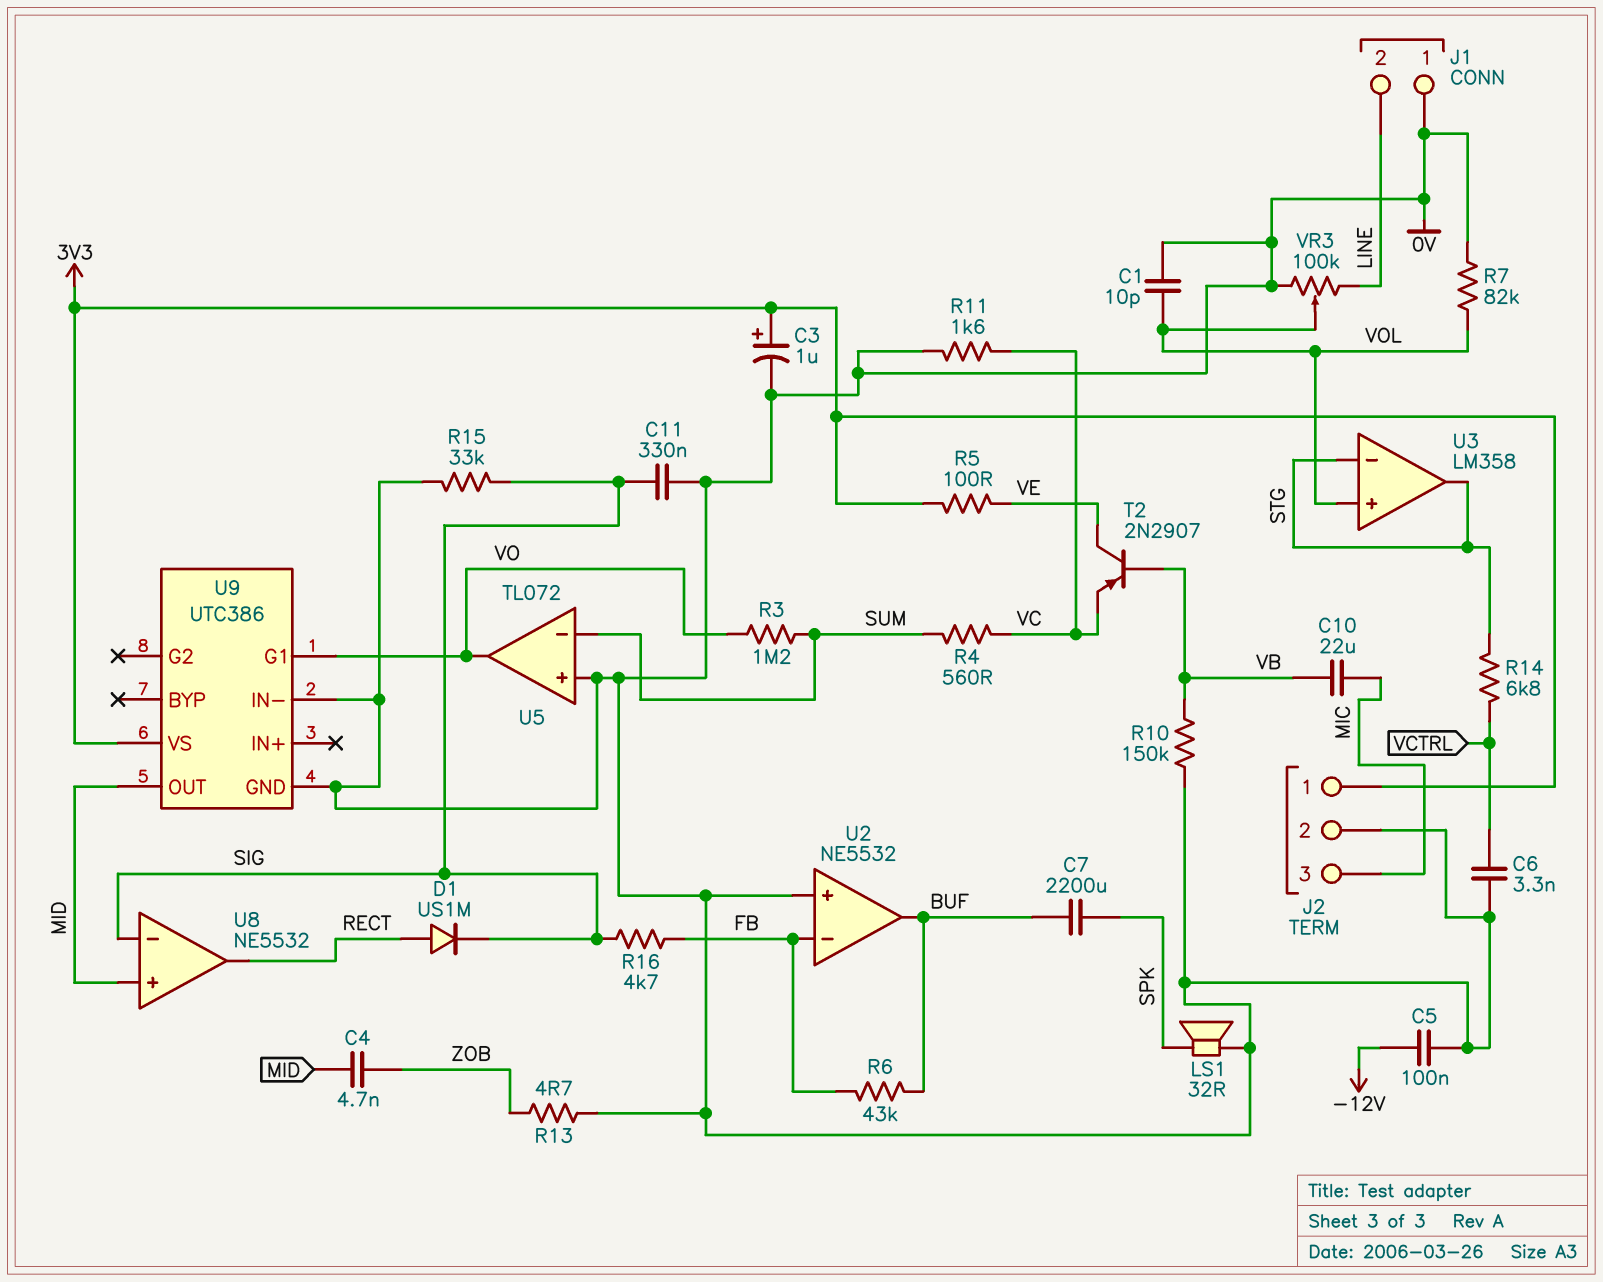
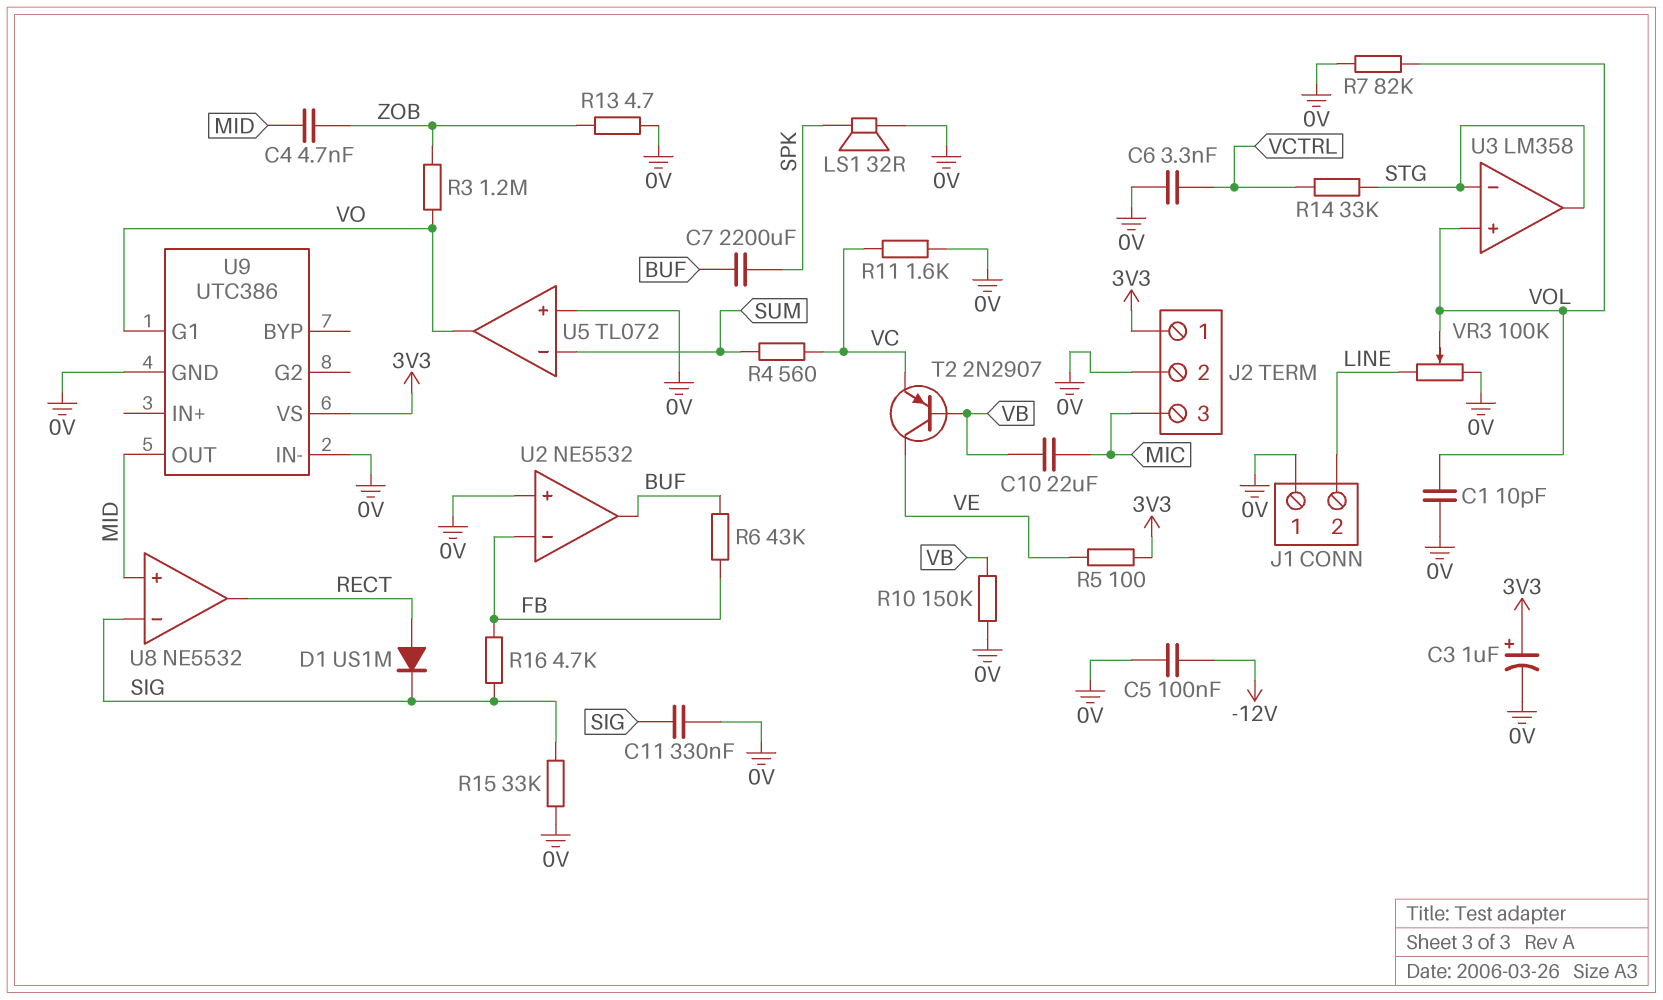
R3: 1.2M (SUM, VO) -> 1.2M (VO, ZOB)
R14: 6.8k (STG, VCTRL) -> 33k (STG, VCTRL)

